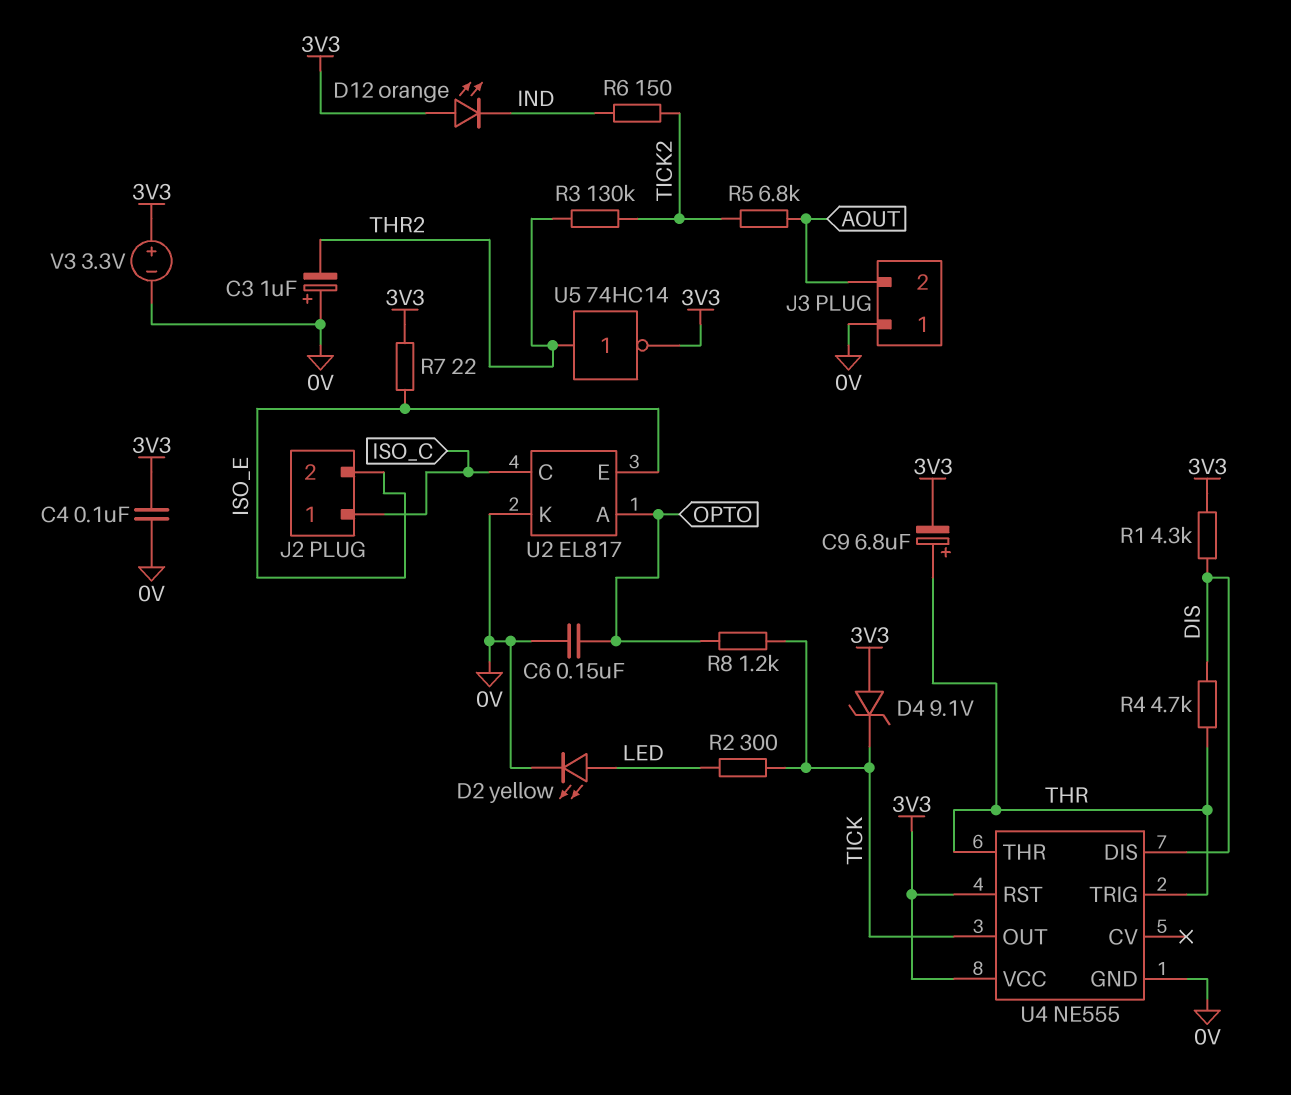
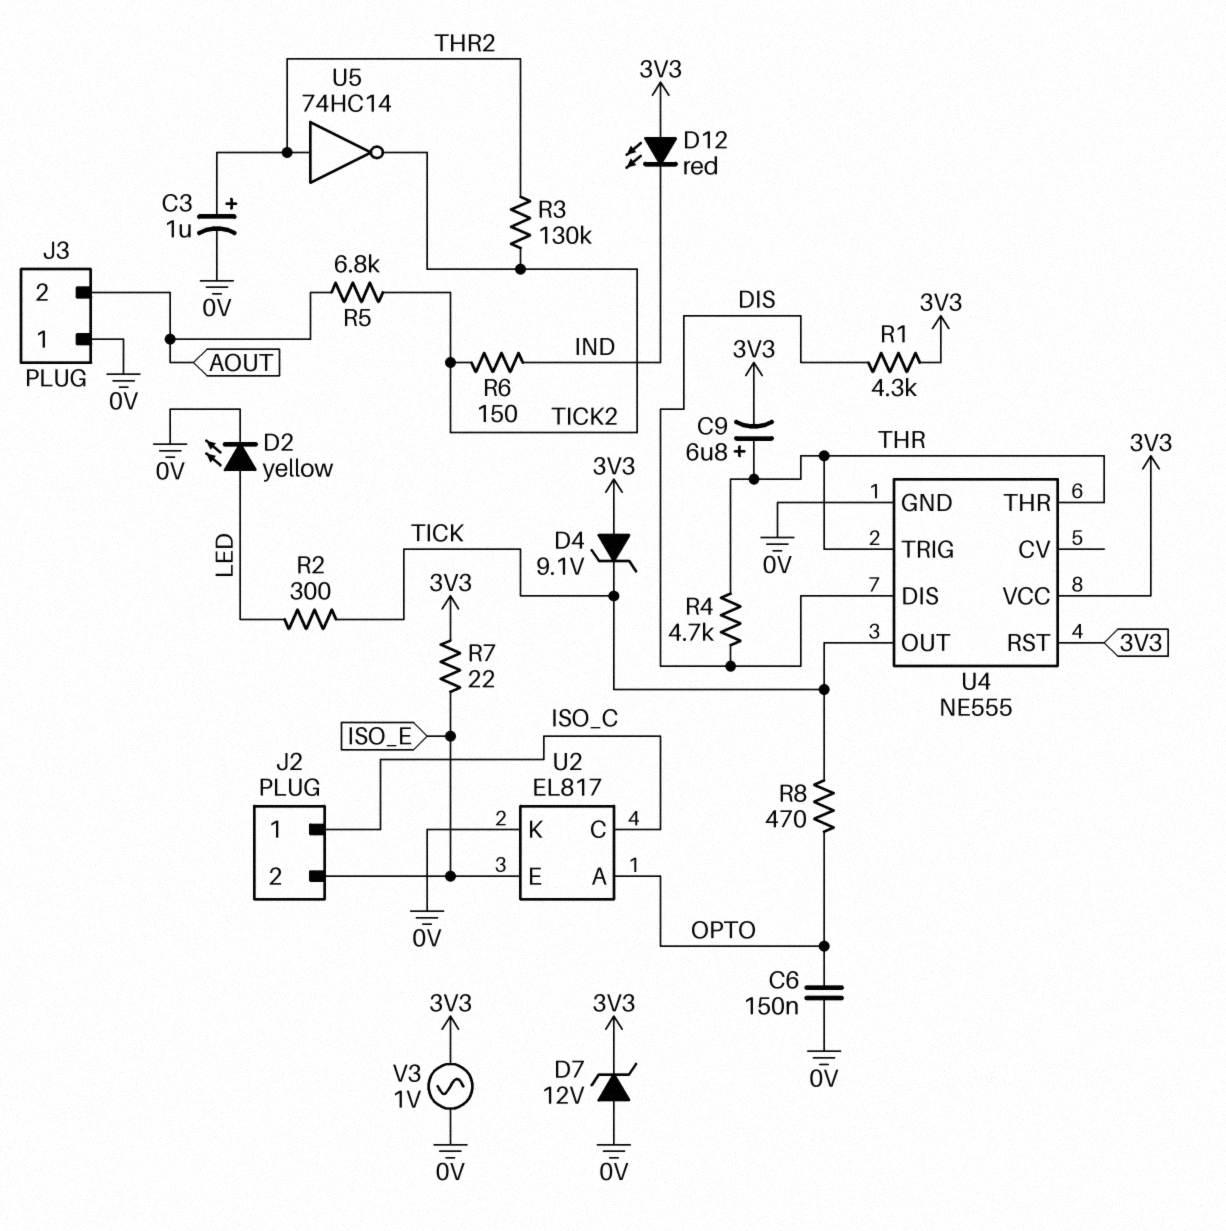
C3: 1uF (plus 0V, minus THR2) -> 1uF (plus THR2, minus 0V)
C4: 100nF (0V, 3V3) -> none
D7: none -> zener 12V (A 0V, K 3V3)
D12: LED orange (A 3V3, K IND) -> LED red (A 3V3, K IND)
R8: 1.2k (OPTO, TICK) -> 470 (OPTO, TICK)
U5: NOT 74HC14 (in THR2, out 3V3) -> NOT 74HC14 (in THR2, out TICK2)
V3: 3.3V (plus 3V3, minus 0V) -> AC 1V (0V, 3V3)

